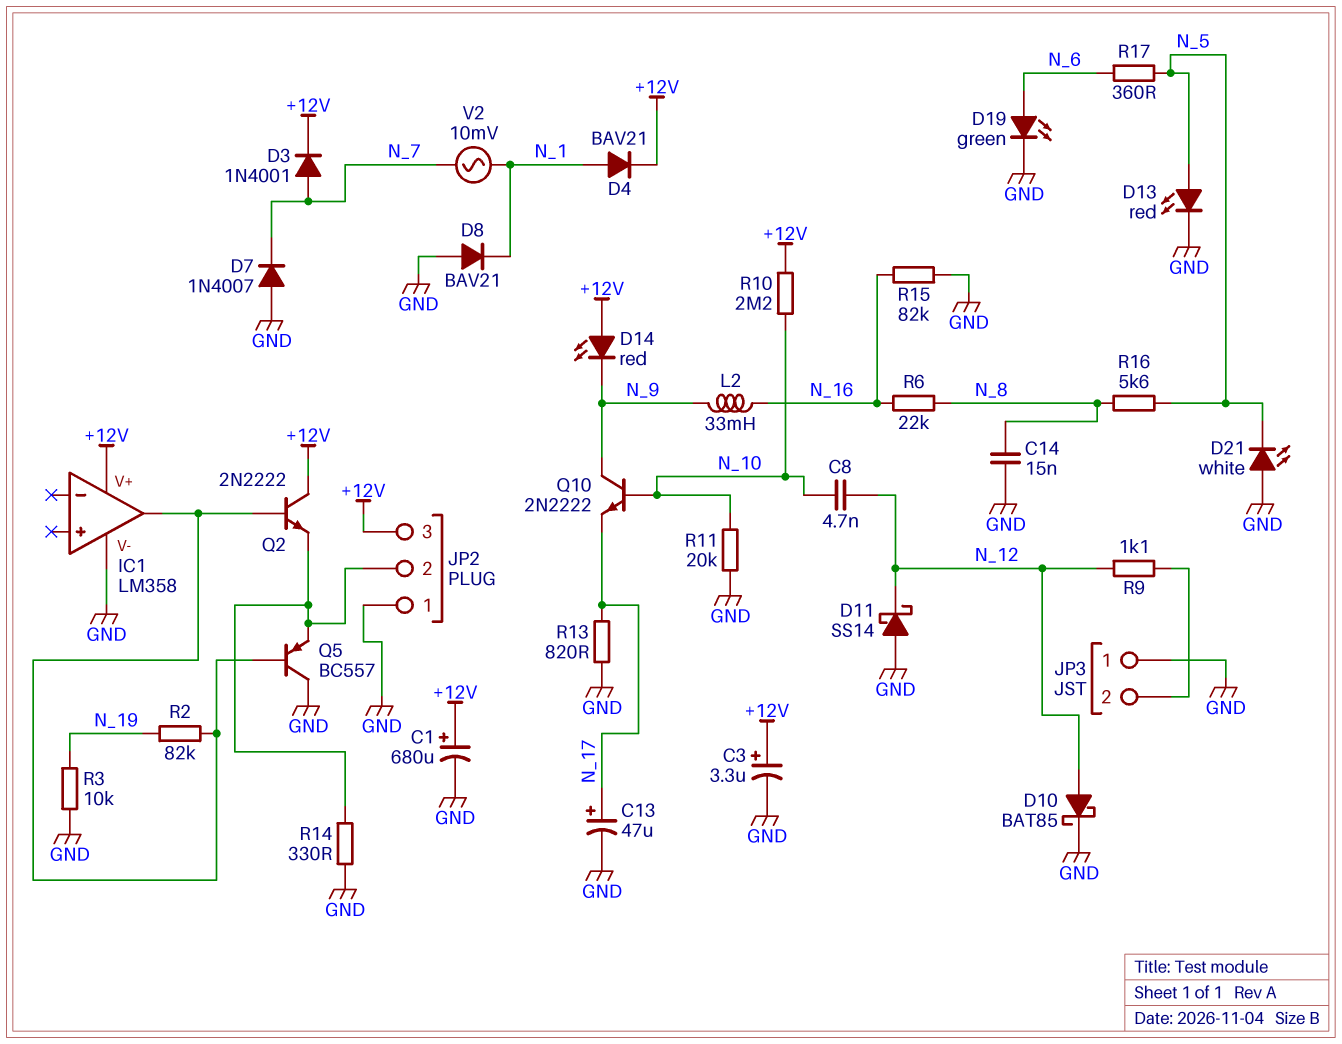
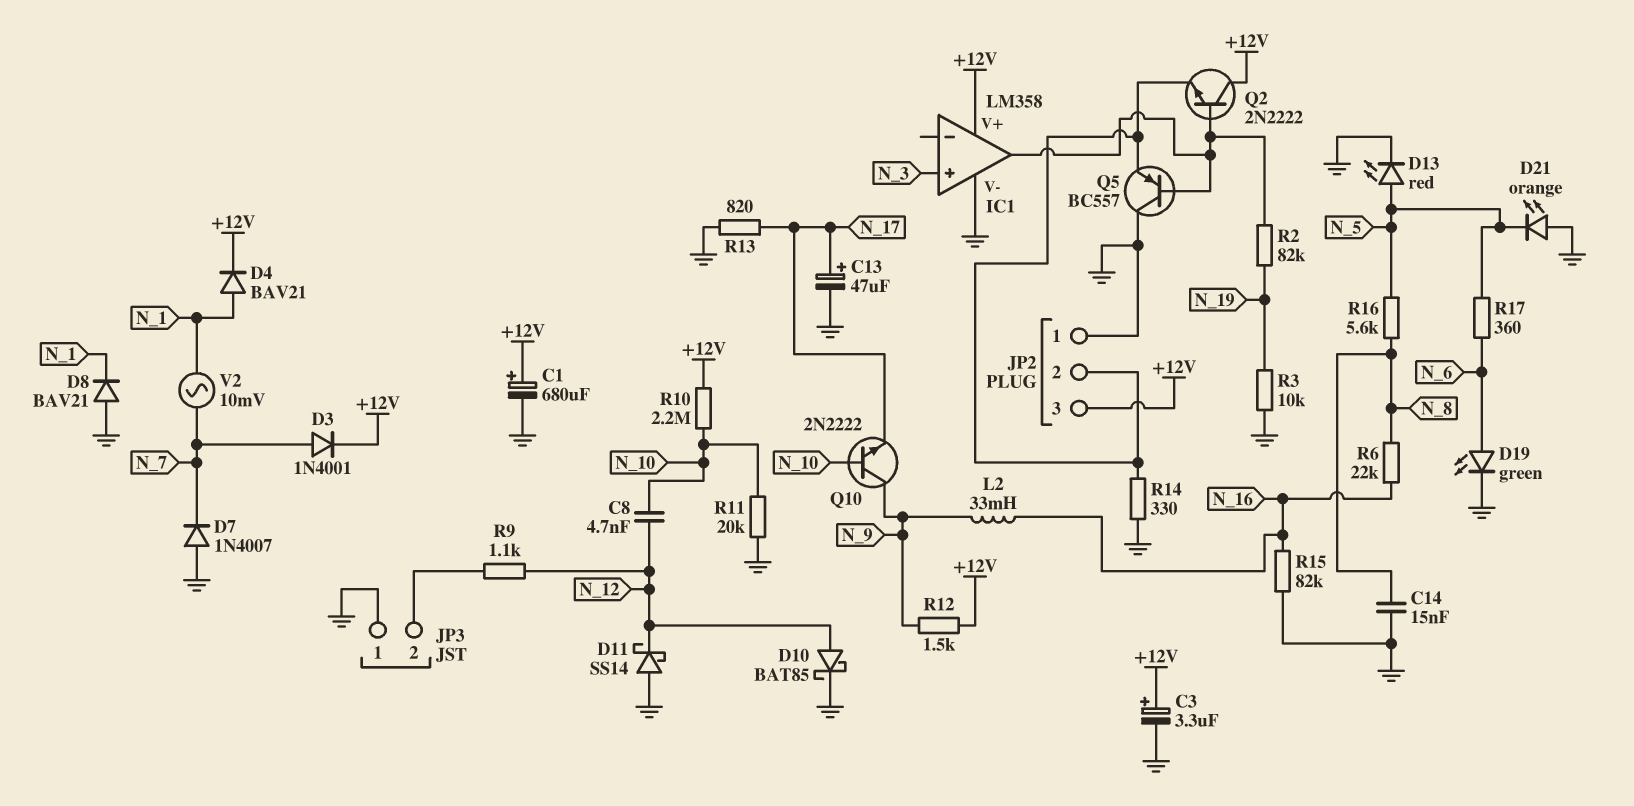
D14: LED red (A +12V, K N_9) -> none
D21: LED white (A GND, K N_5) -> LED orange (A GND, K N_5)
IC1 pin in+: none -> N_3
R12: none -> 1.5k (+12V, N_9)

